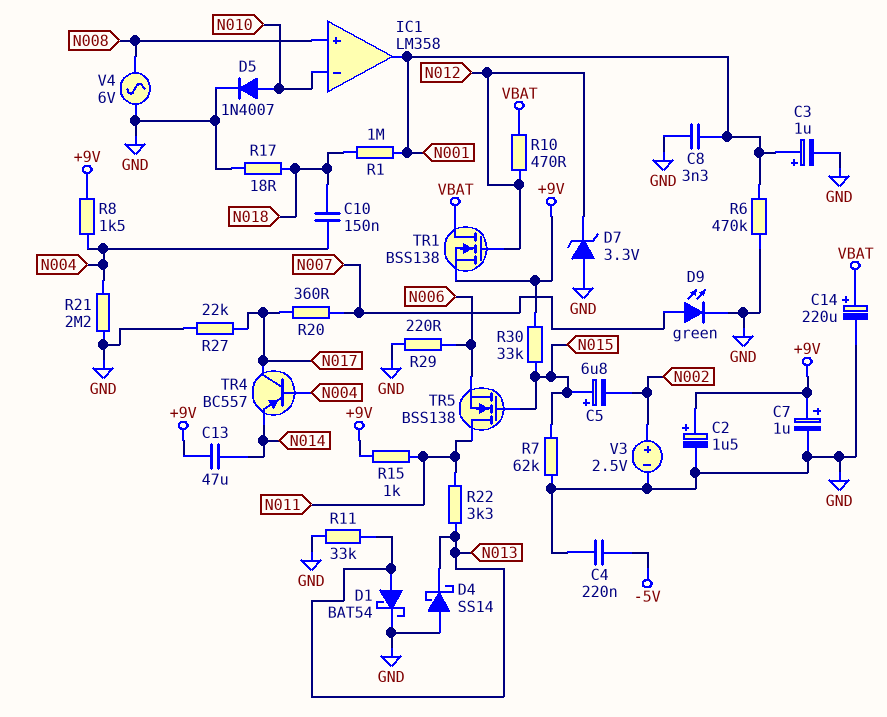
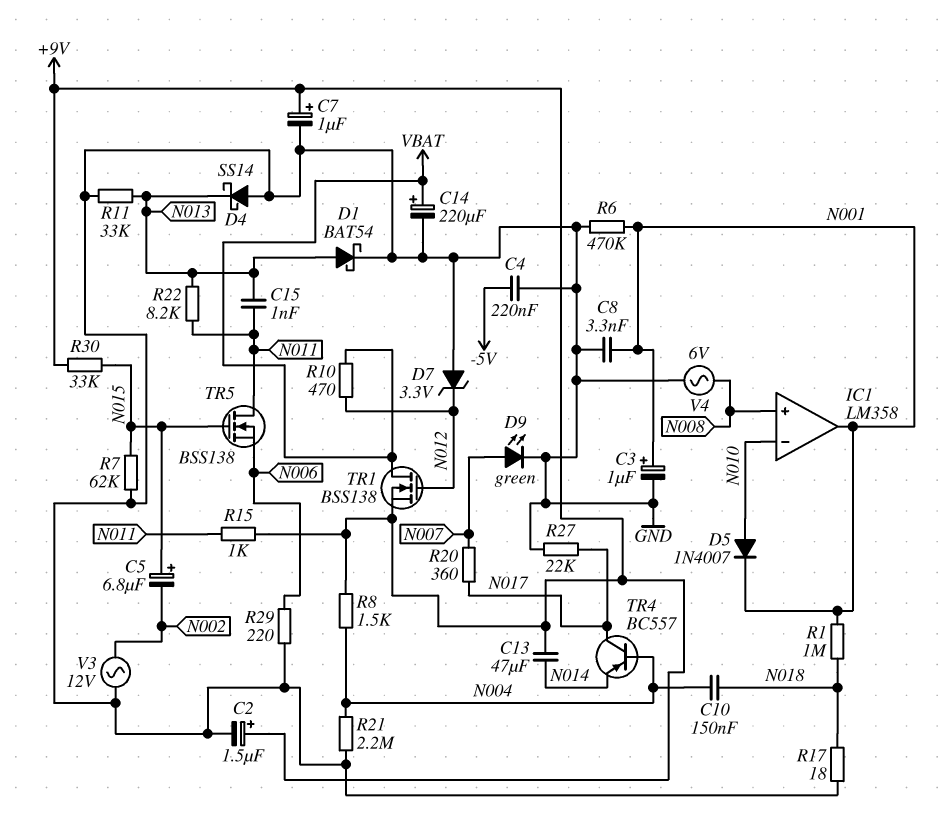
C15: none -> 1nF (N011, N013)
D5: diode 1N4007 (A N010, K GND) -> diode 1N4007 (A N010, K N001)
R22: 3.3k (N011, N013) -> 8.2k (N011, N013)
V3: 2.5V (plus N002, minus GND) -> AC 12V (GND, N002)

